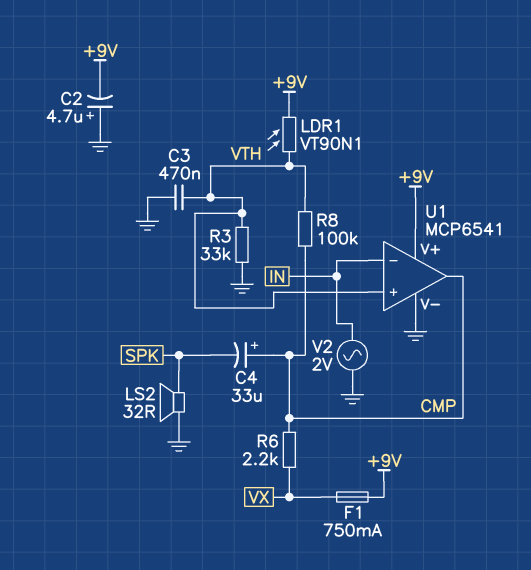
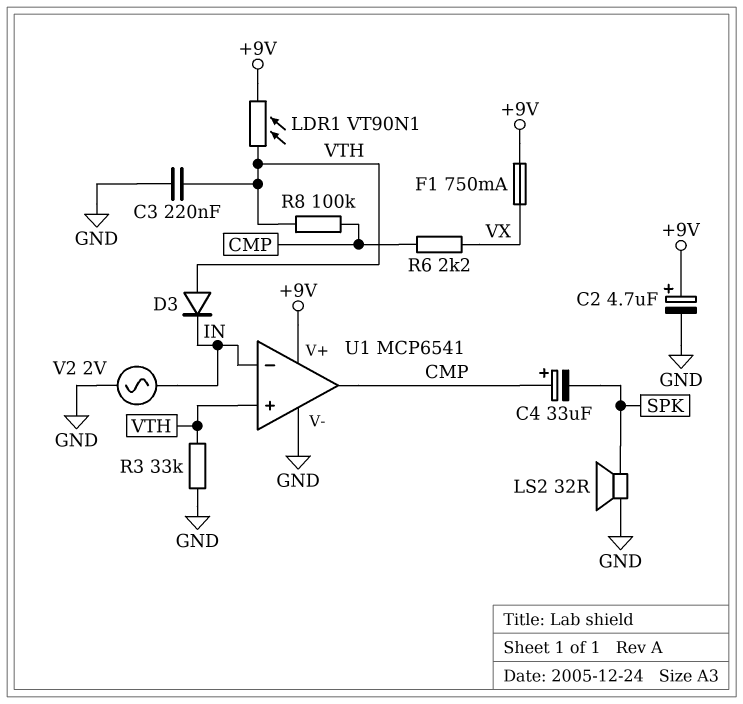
C2: 4.7uF (plus GND, minus +9V) -> 4.7uF (plus +9V, minus GND)
C3: 470nF (GND, VTH) -> 220nF (GND, VTH)
D3: none -> diode (A VTH, K IN)

